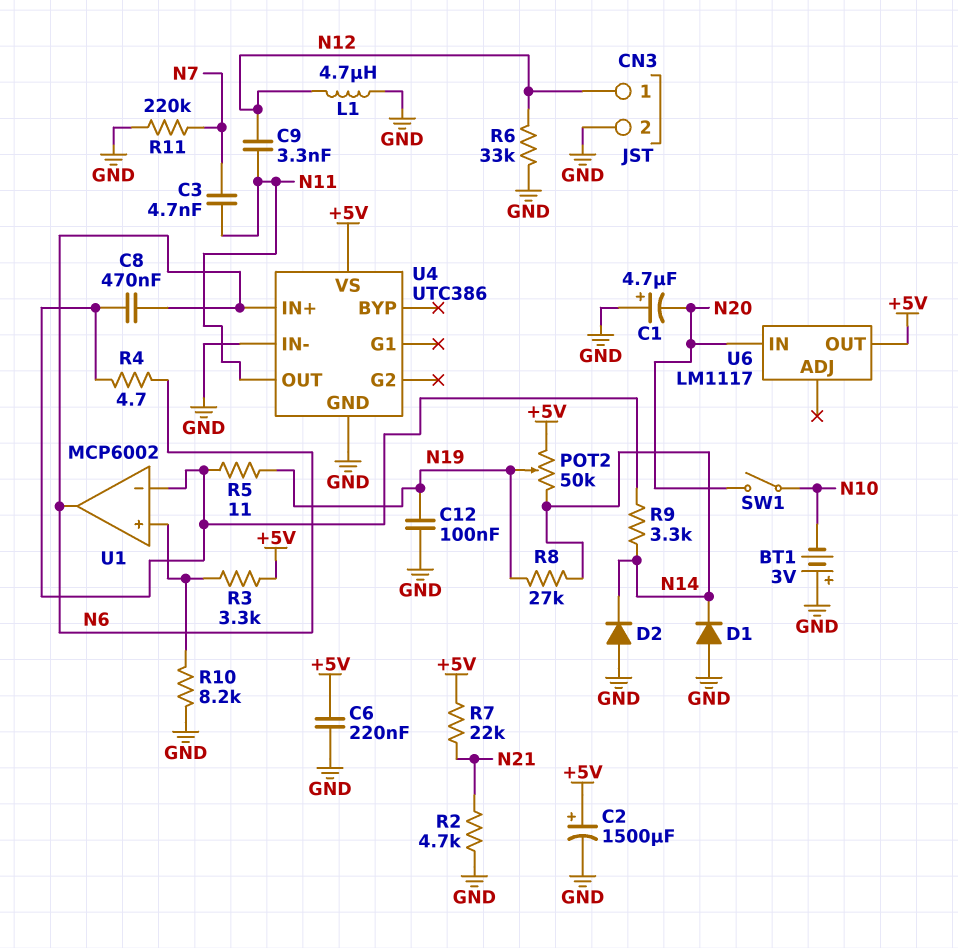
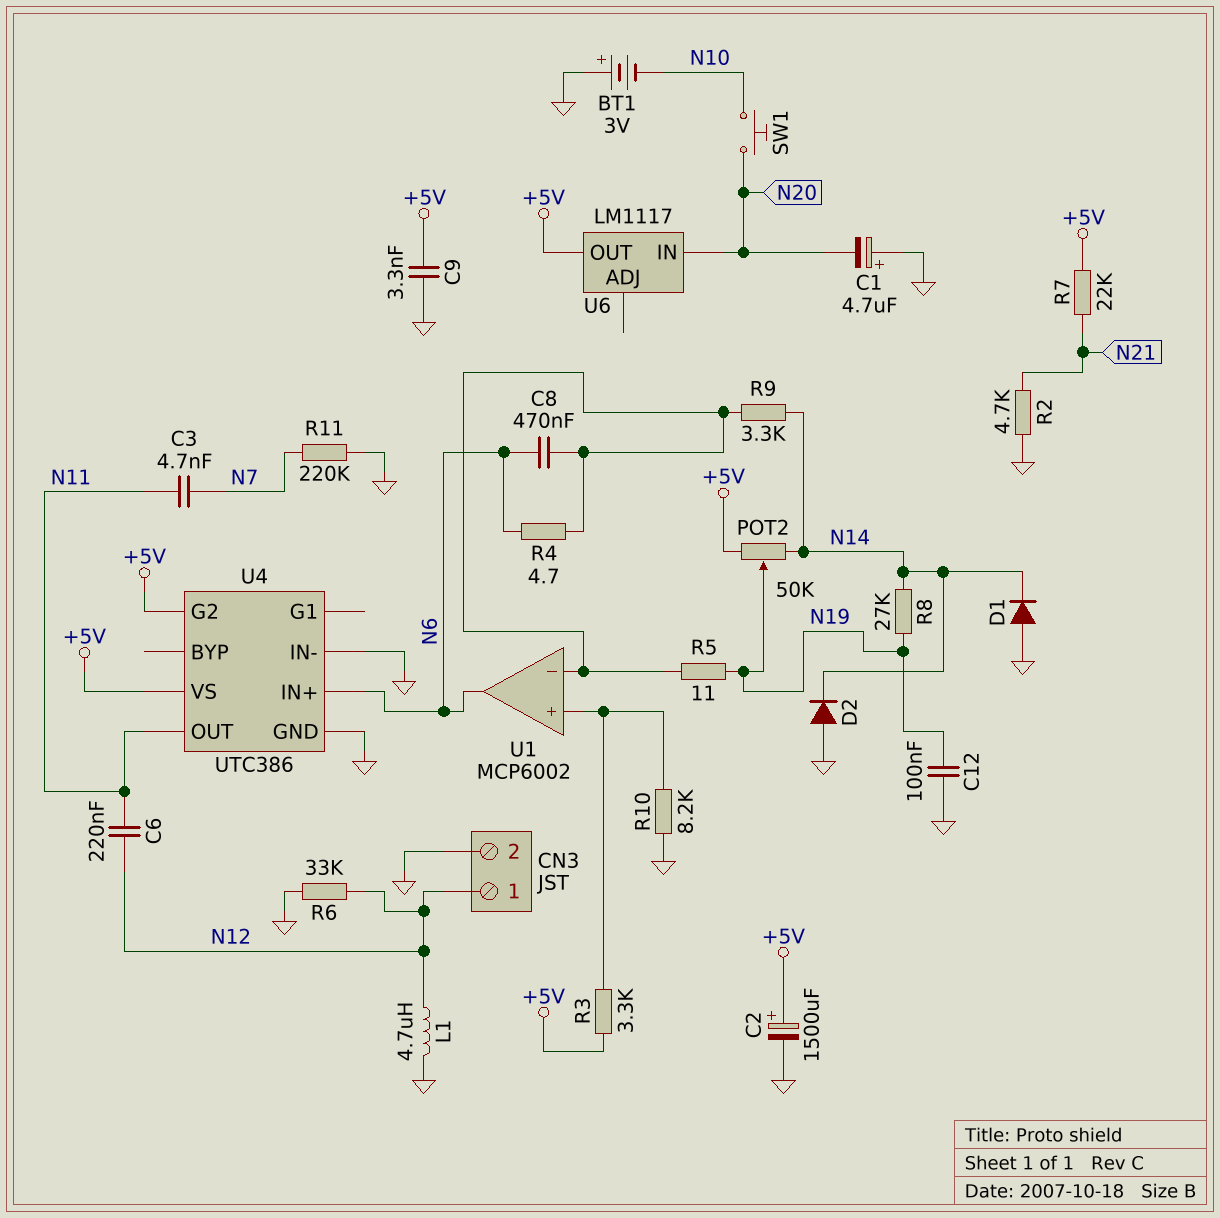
C6: 220nF (+5V, GND) -> 220nF (N11, N12)
C9: 3.3nF (N11, N12) -> 3.3nF (+5V, GND)
SW1: switch (N10, N20) -> button (N10, N20)
U4 pin G2: none -> +5V

